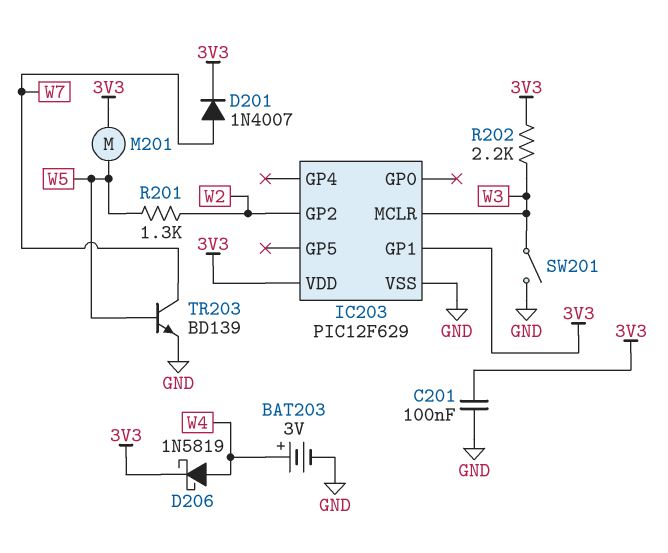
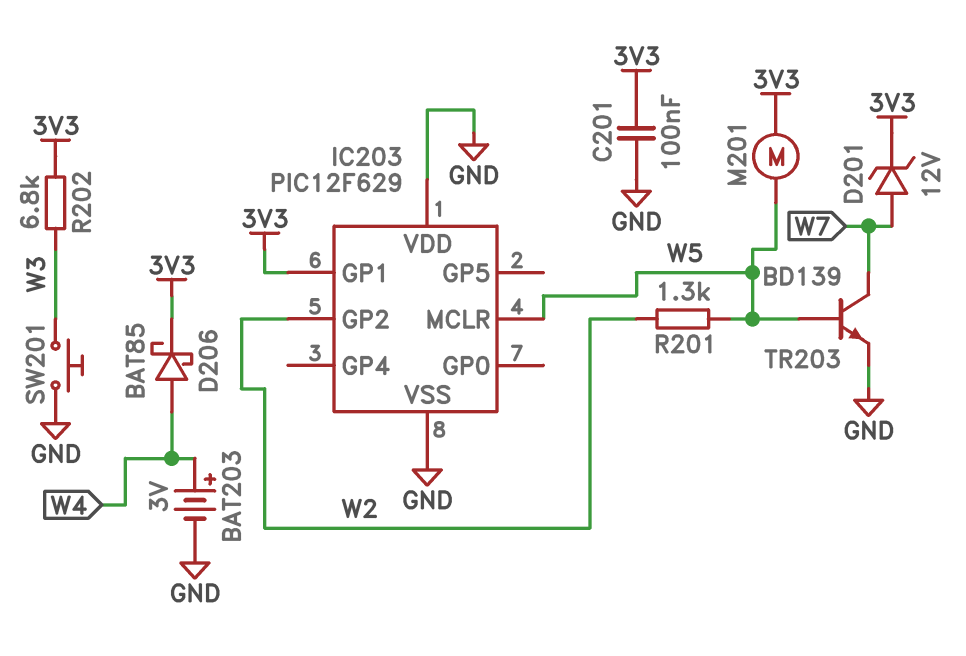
D201: diode 1N4007 (A W7, K 3V3) -> zener 12V (A W7, K 3V3)
D206: schottky 1N5819 (A W4, K 3V3) -> schottky BAT85 (A W4, K 3V3)
IC203 pin MCLR: W3 -> W5
IC203 pin VDD: 3V3 -> GND
R202: 2.2k (3V3, W3) -> 6.8k (3V3, W3)
SW201: switch (GND, W3) -> button (GND, W3)

